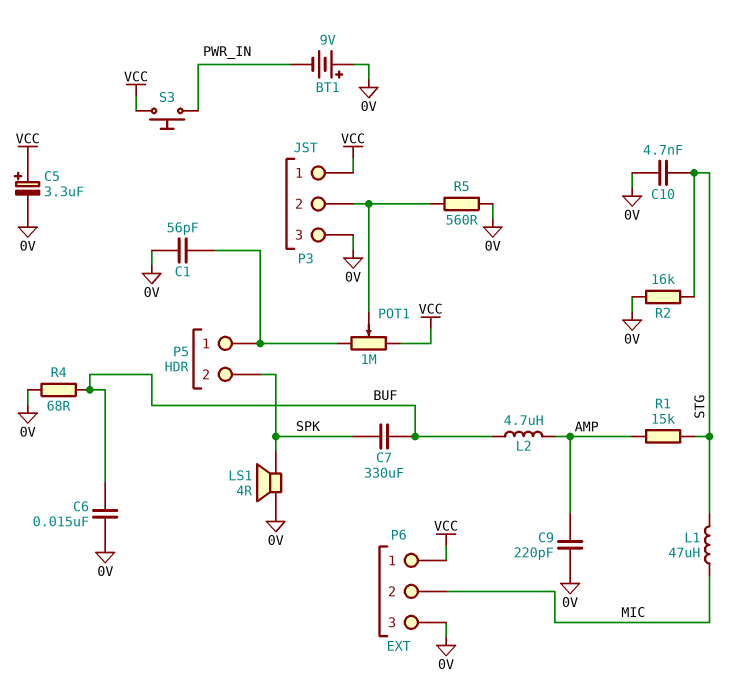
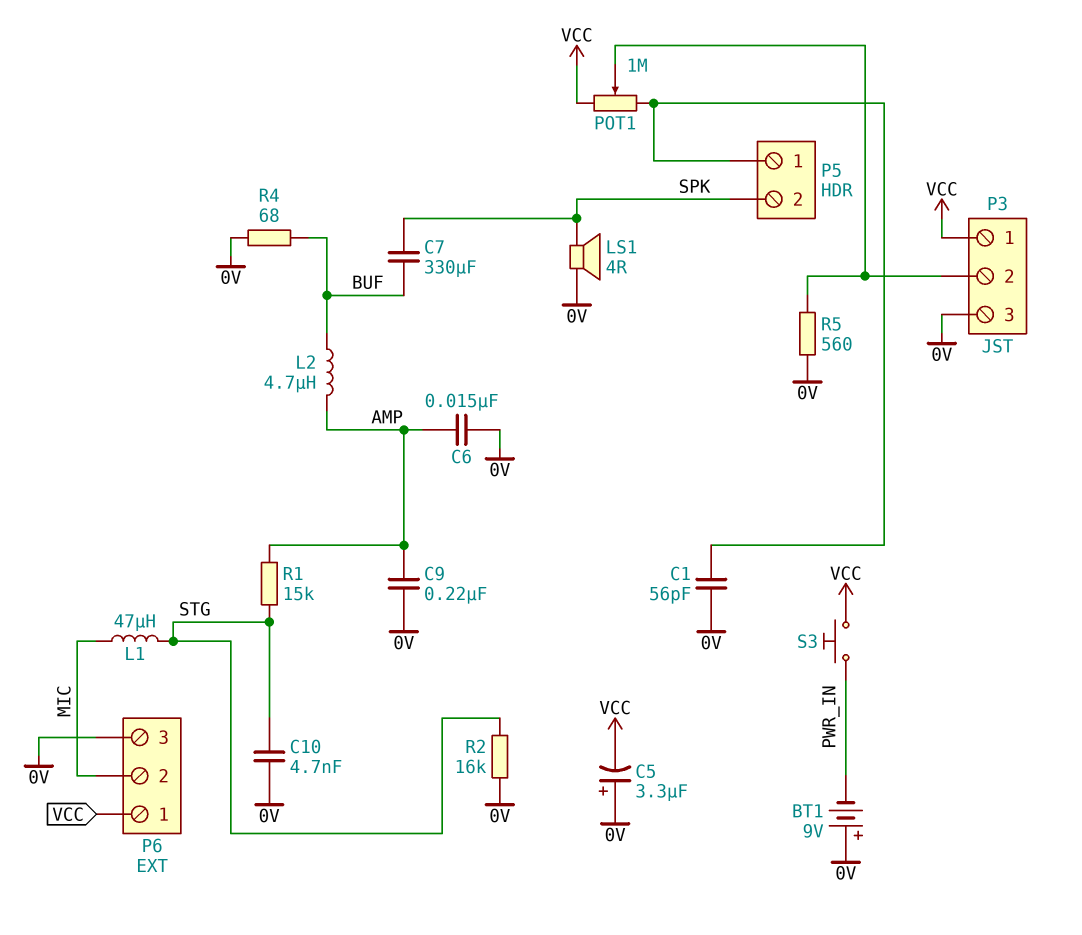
C5: 3.3uF (plus VCC, minus 0V) -> 3.3uF (plus 0V, minus VCC)
C6: 15nF (0V, BUF) -> 15nF (0V, AMP)
C9: 220pF (0V, AMP) -> 220nF (0V, AMP)

